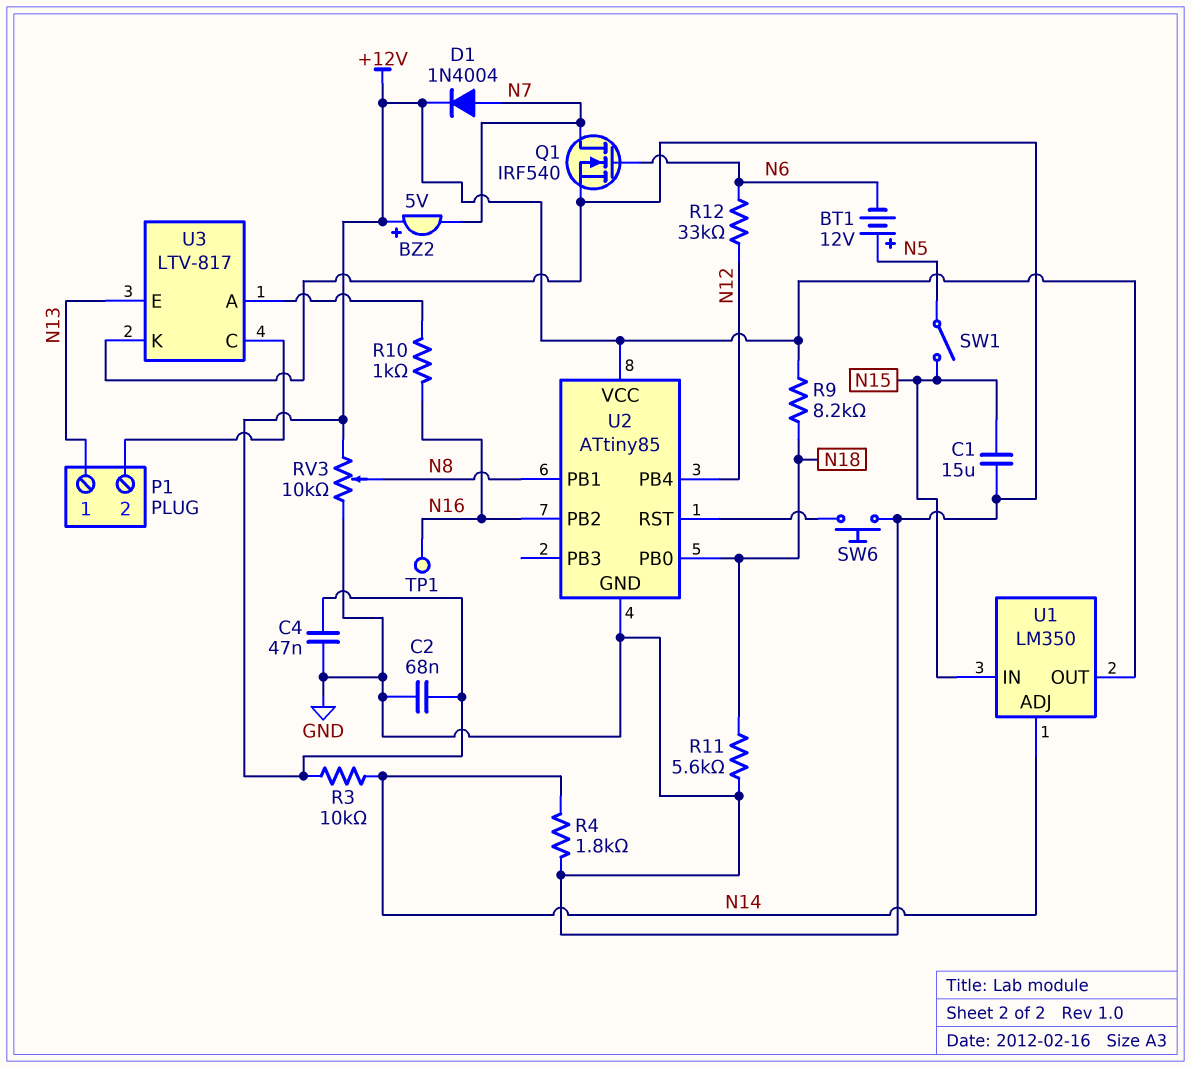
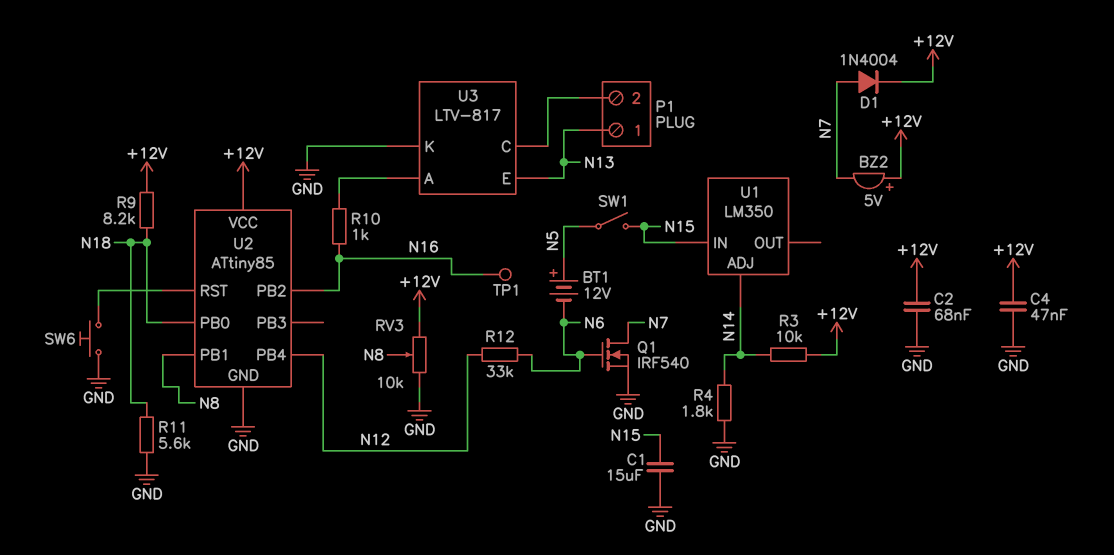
U1 pin OUT: +12V -> none

